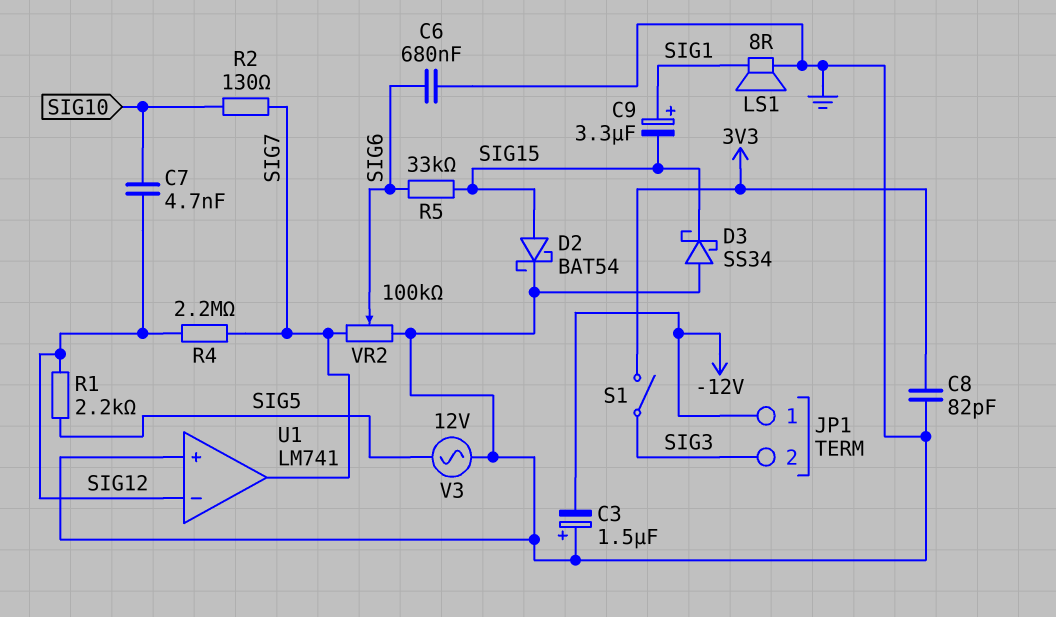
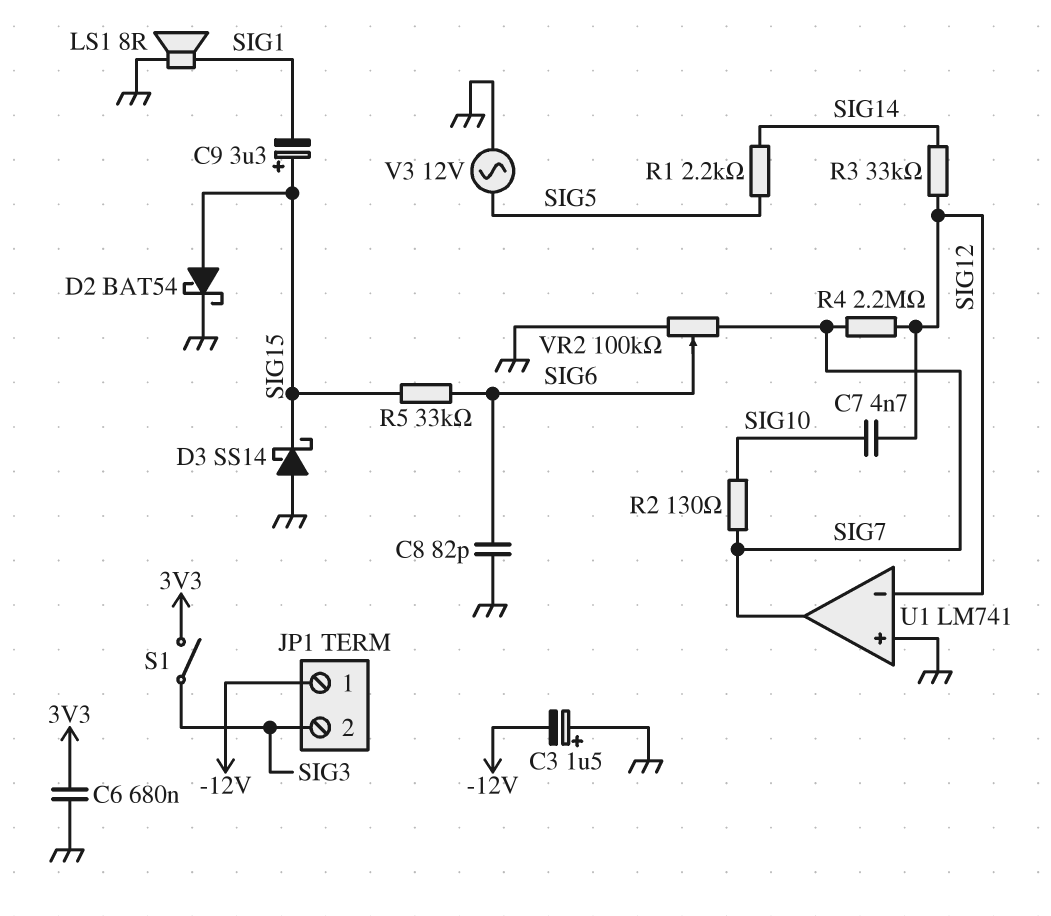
C6: 680nF (GND, SIG6) -> 680nF (3V3, GND)
C8: 82pF (3V3, GND) -> 82pF (GND, SIG6)
C9: 3.3uF (plus SIG1, minus SIG15) -> 3.3uF (plus SIG15, minus SIG1)
D3: schottky SS34 (A GND, K SIG15) -> schottky SS14 (A GND, K SIG15)
R1: 2.2k (SIG5, SIG12) -> 2.2k (SIG5, SIG14)
R3: none -> 33k (SIG12, SIG14)

